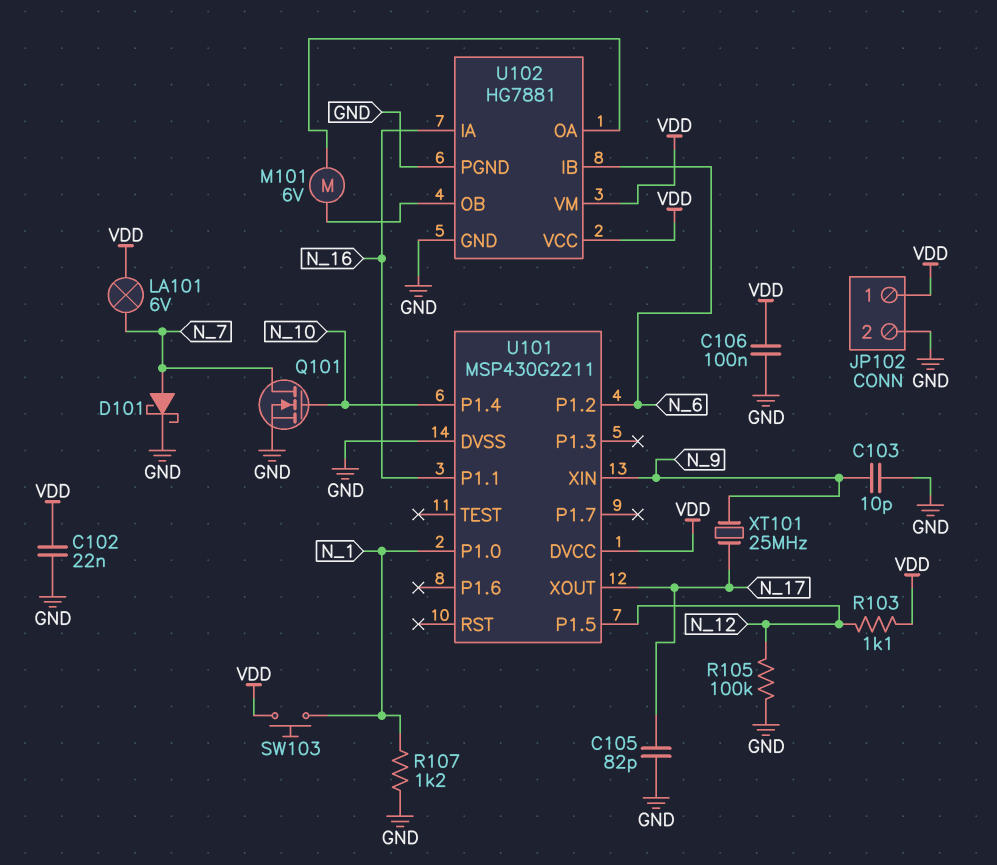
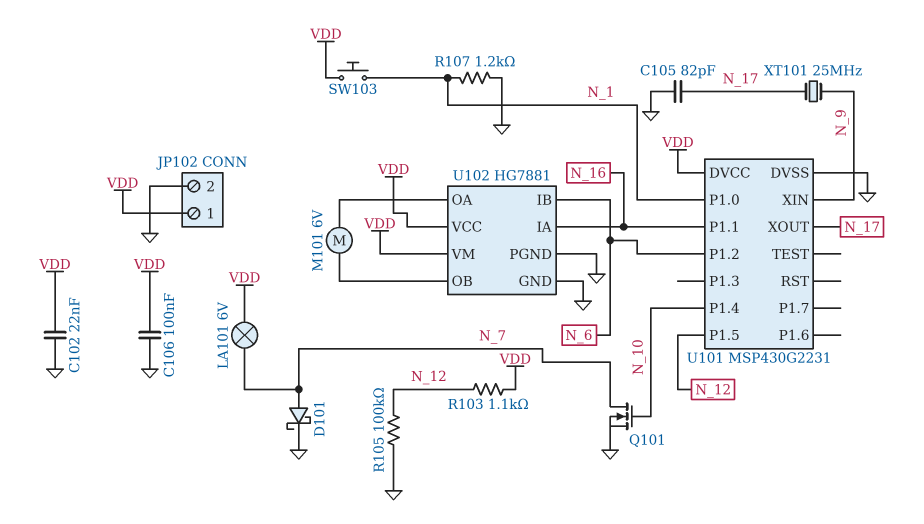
C103: 10pF (GND, N_9) -> none
U101: MSP430G2211 -> MSP430G2231

